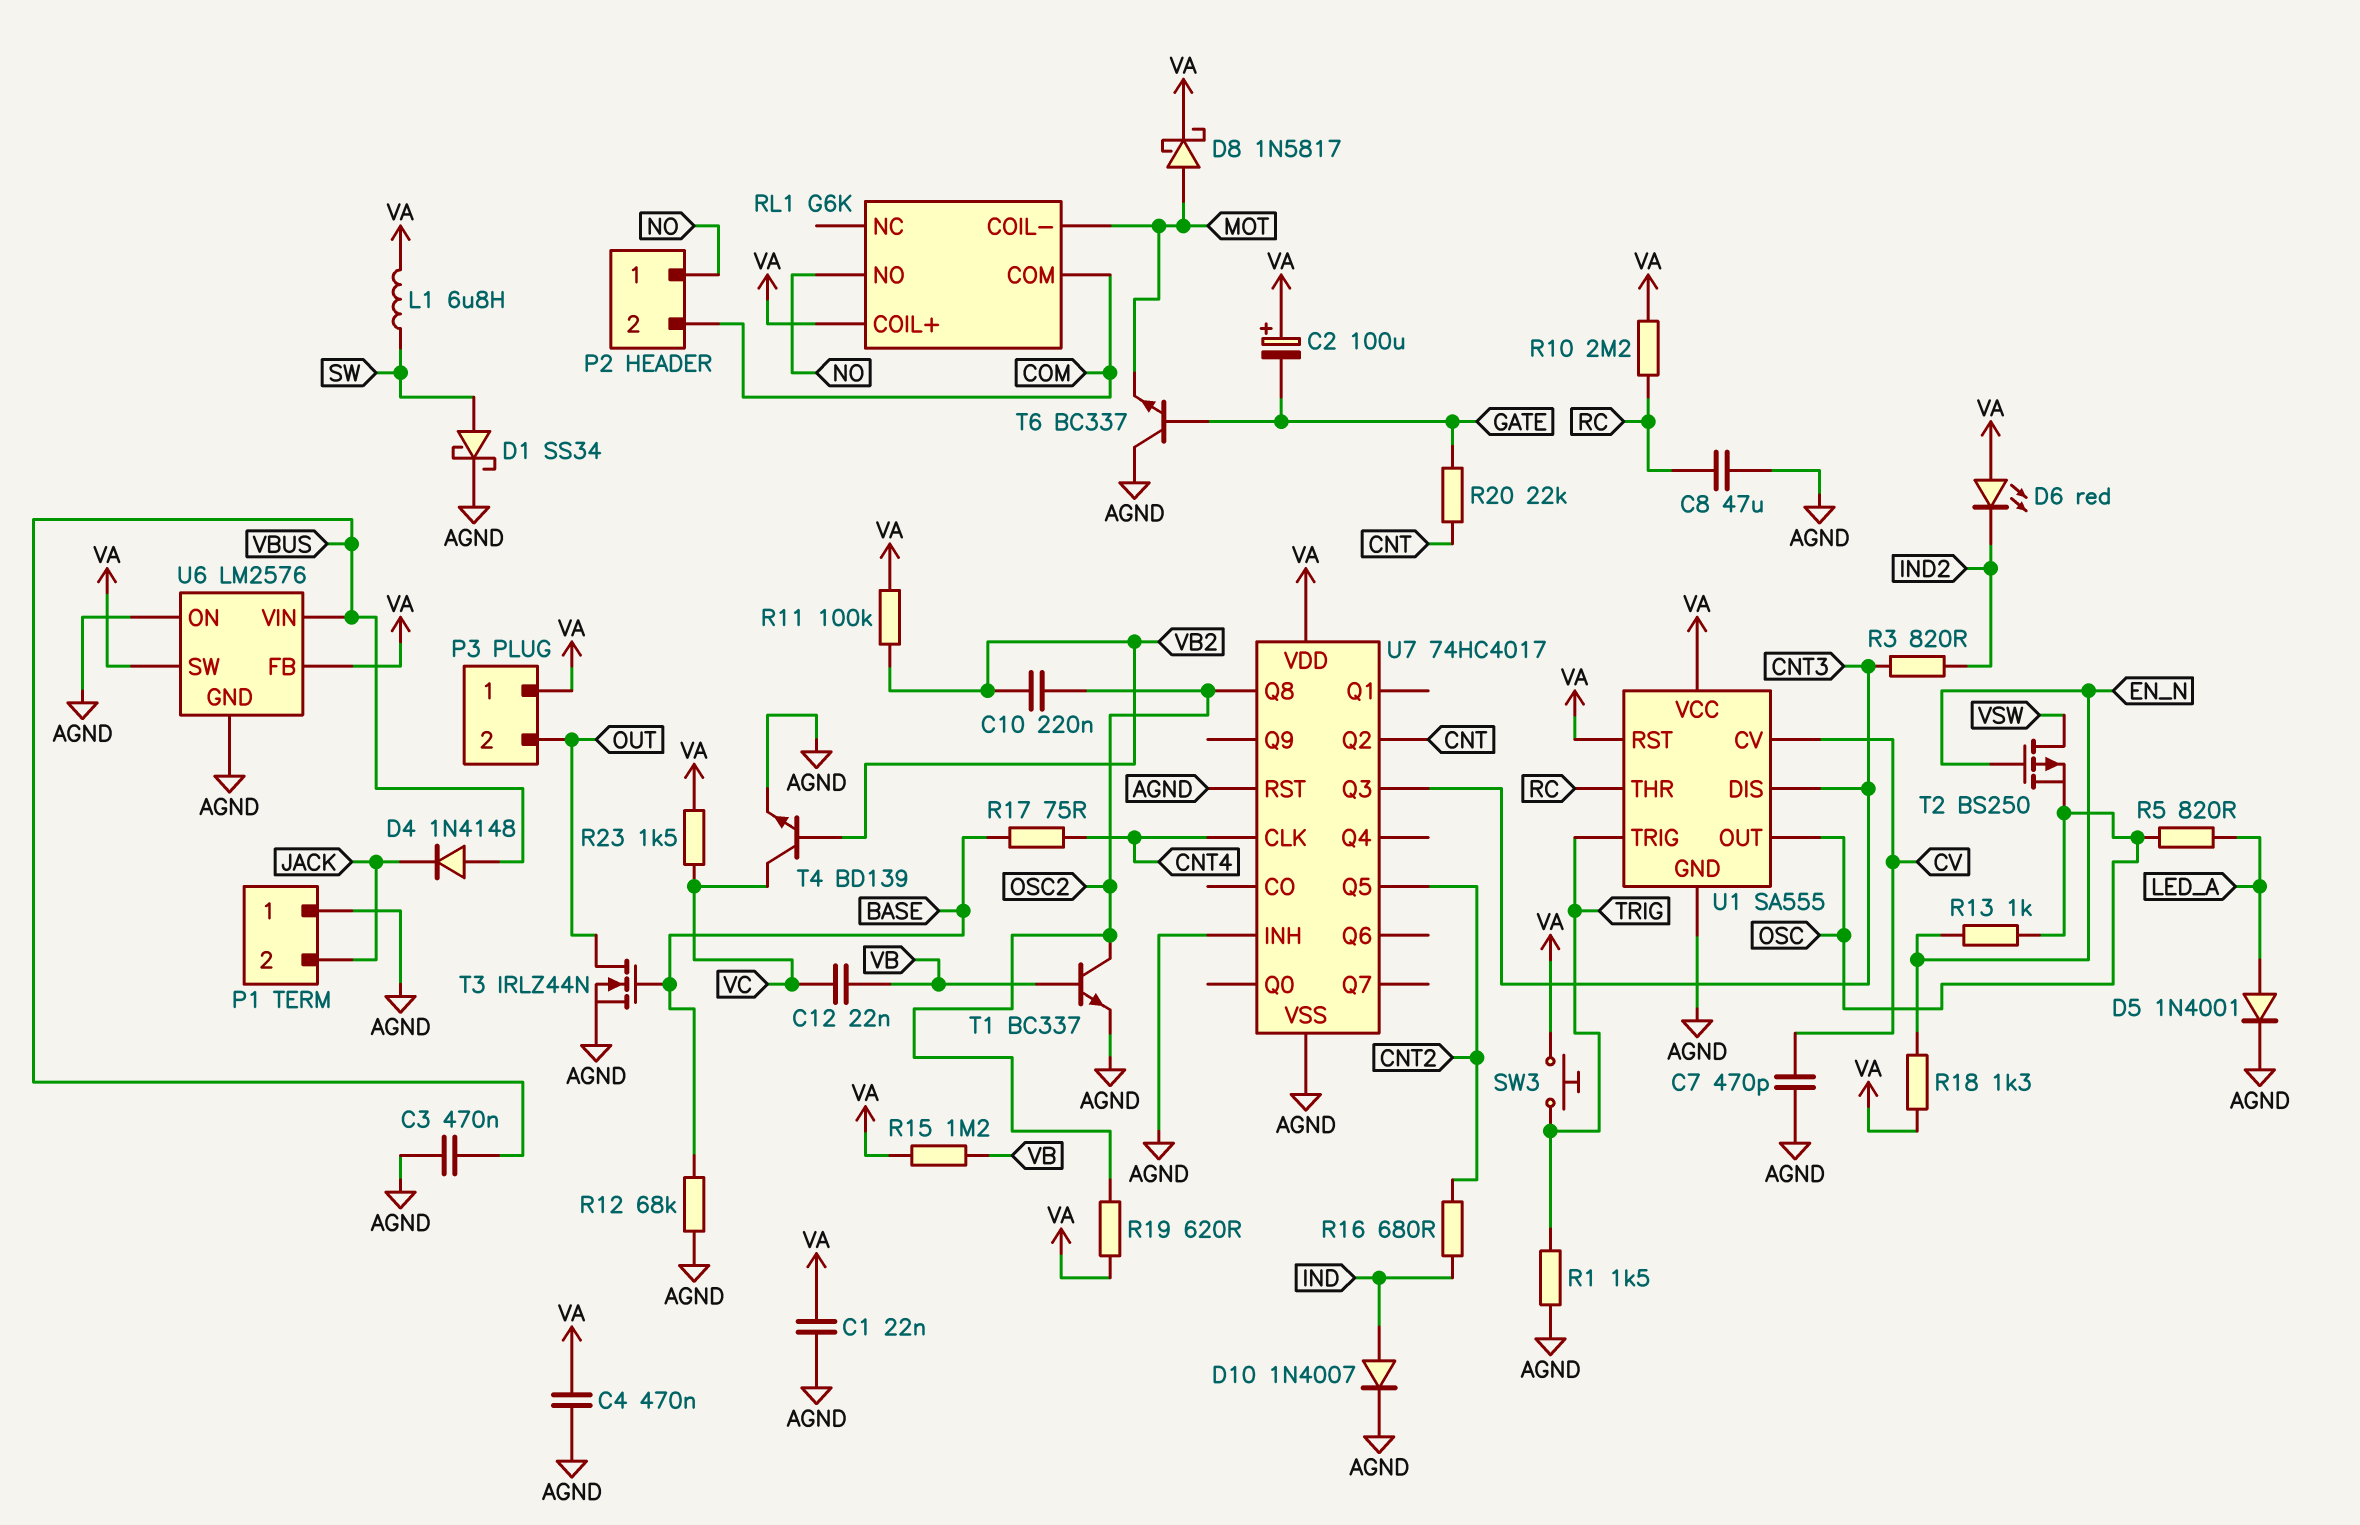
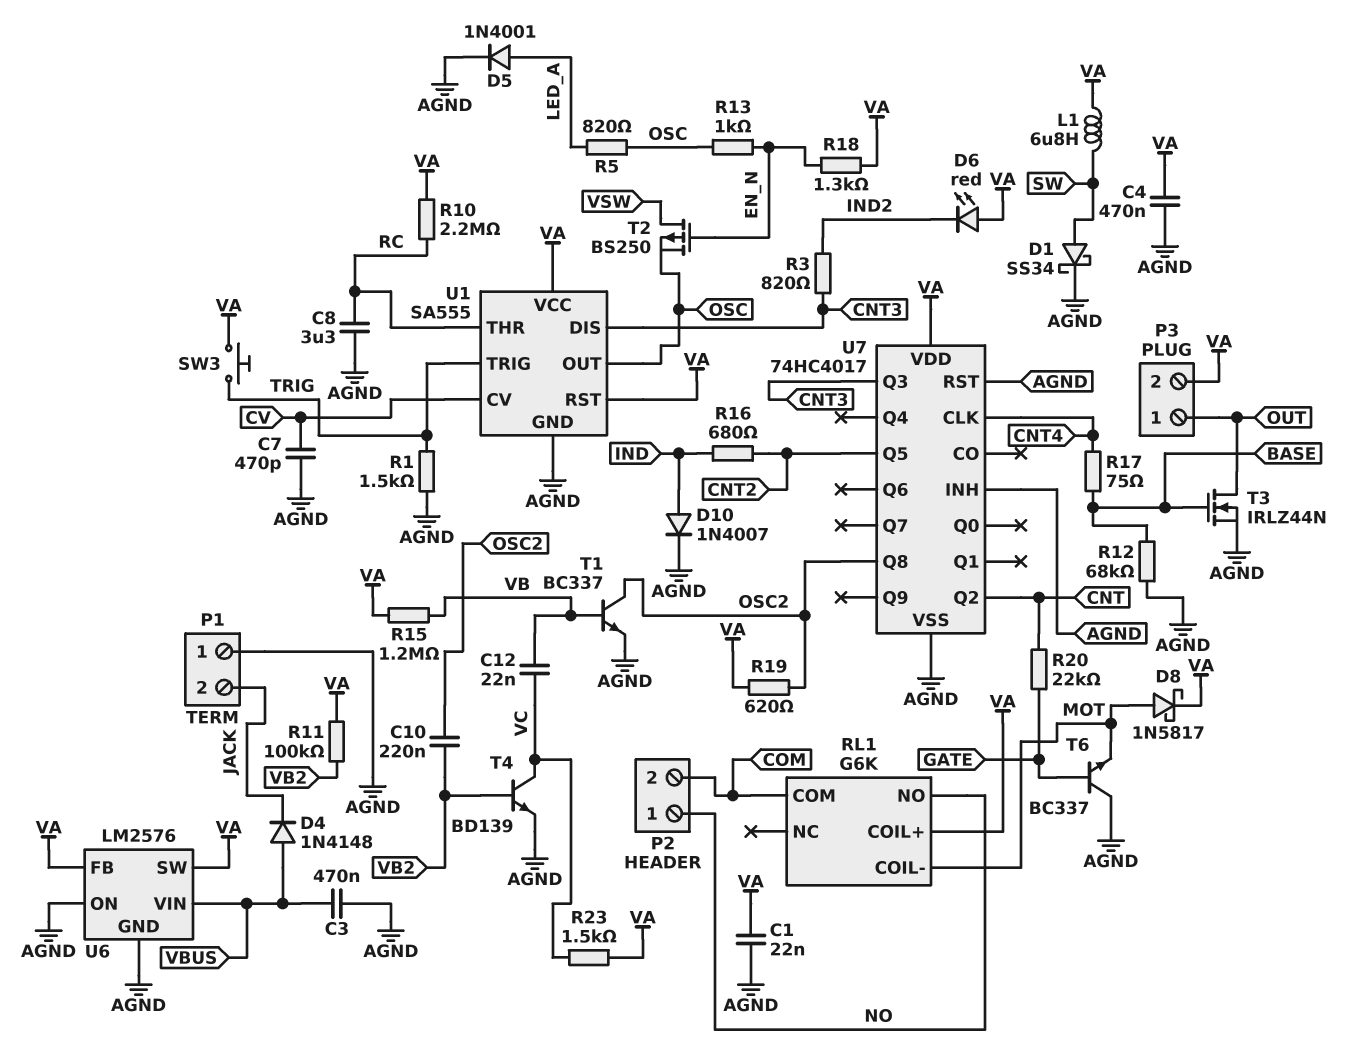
C2: 100uF (plus VA, minus GATE) -> none
C8: 47uF (AGND, RC) -> 3.3uF (AGND, RC)
P3 pin 1: VA -> OUT
P3 pin 2: OUT -> VA

